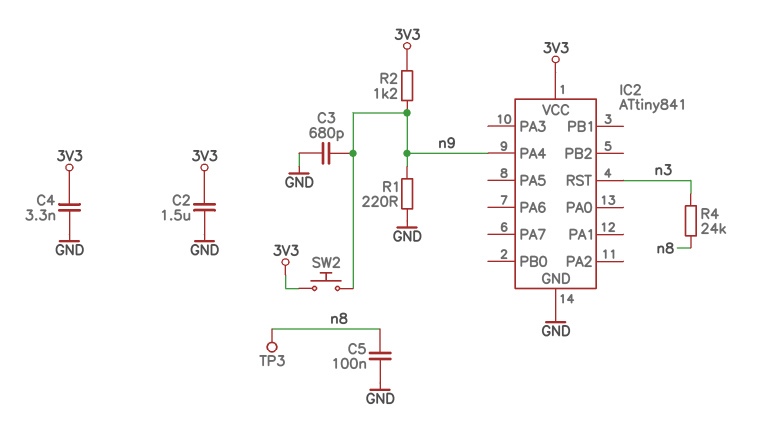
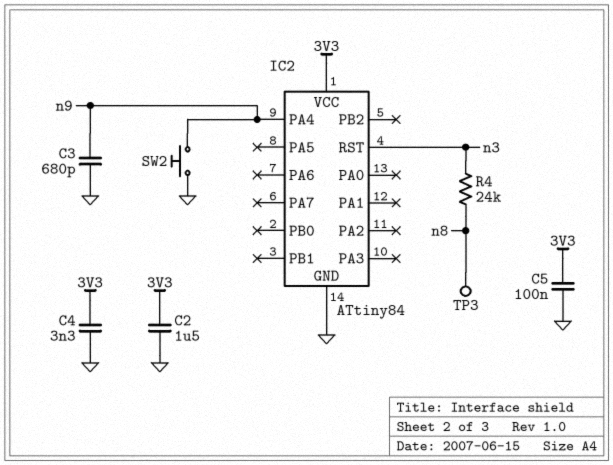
C5: 100nF (GND, n8) -> 100nF (3V3, GND)
IC2: ATtiny841 -> ATtiny84
R1: 220 (GND, n9) -> none
R2: 1.2k (3V3, n9) -> none
SW2: button (3V3, n9) -> button (GND, n9)

